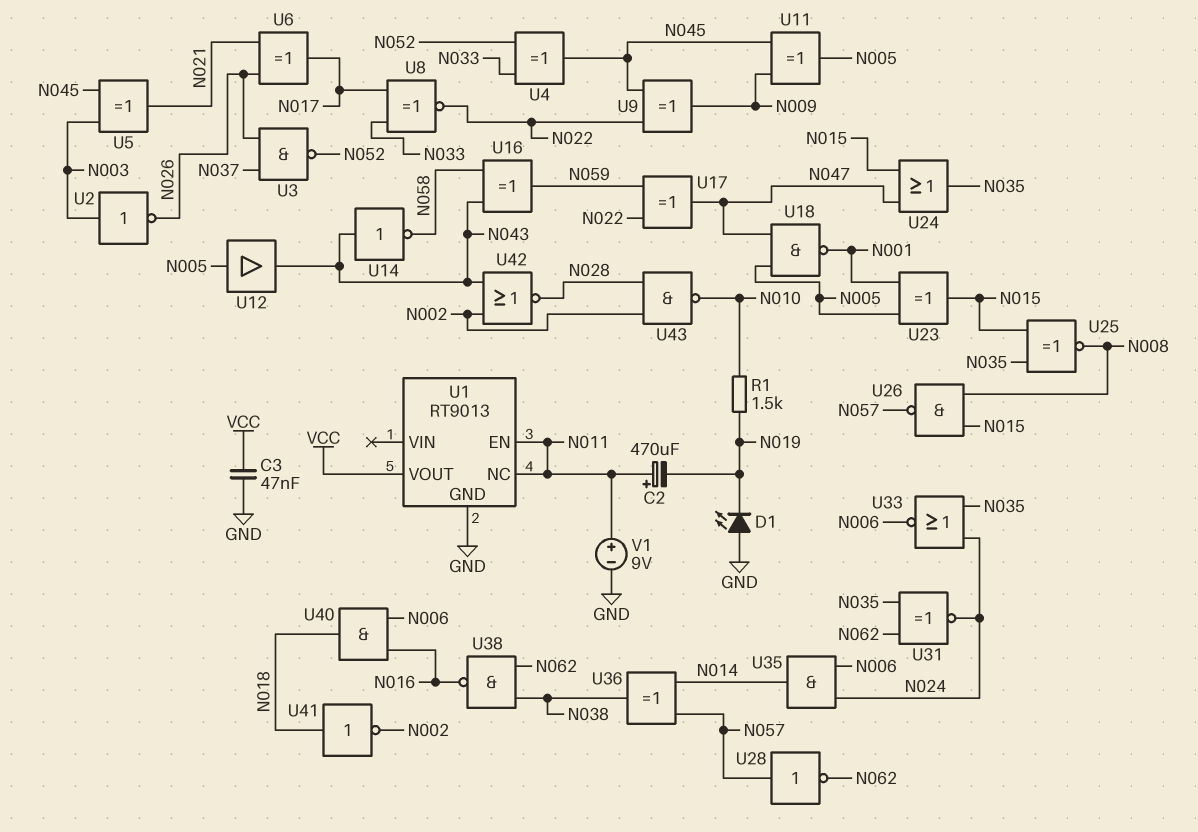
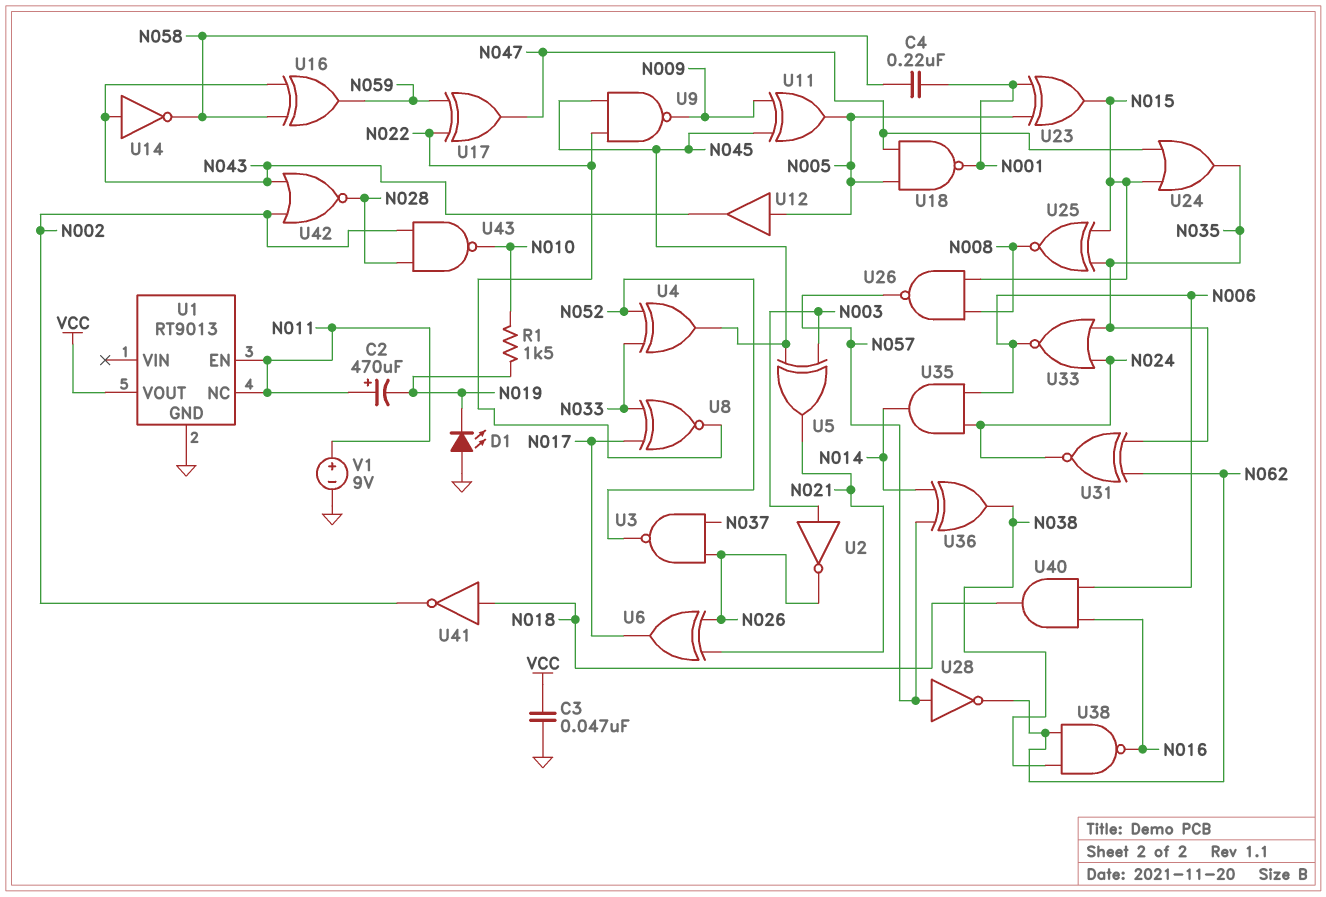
C4: none -> 220nF (N001, N058)
U9: XOR (in N022, in N045, out N009) -> NAND (in N022, in N045, out N009)

